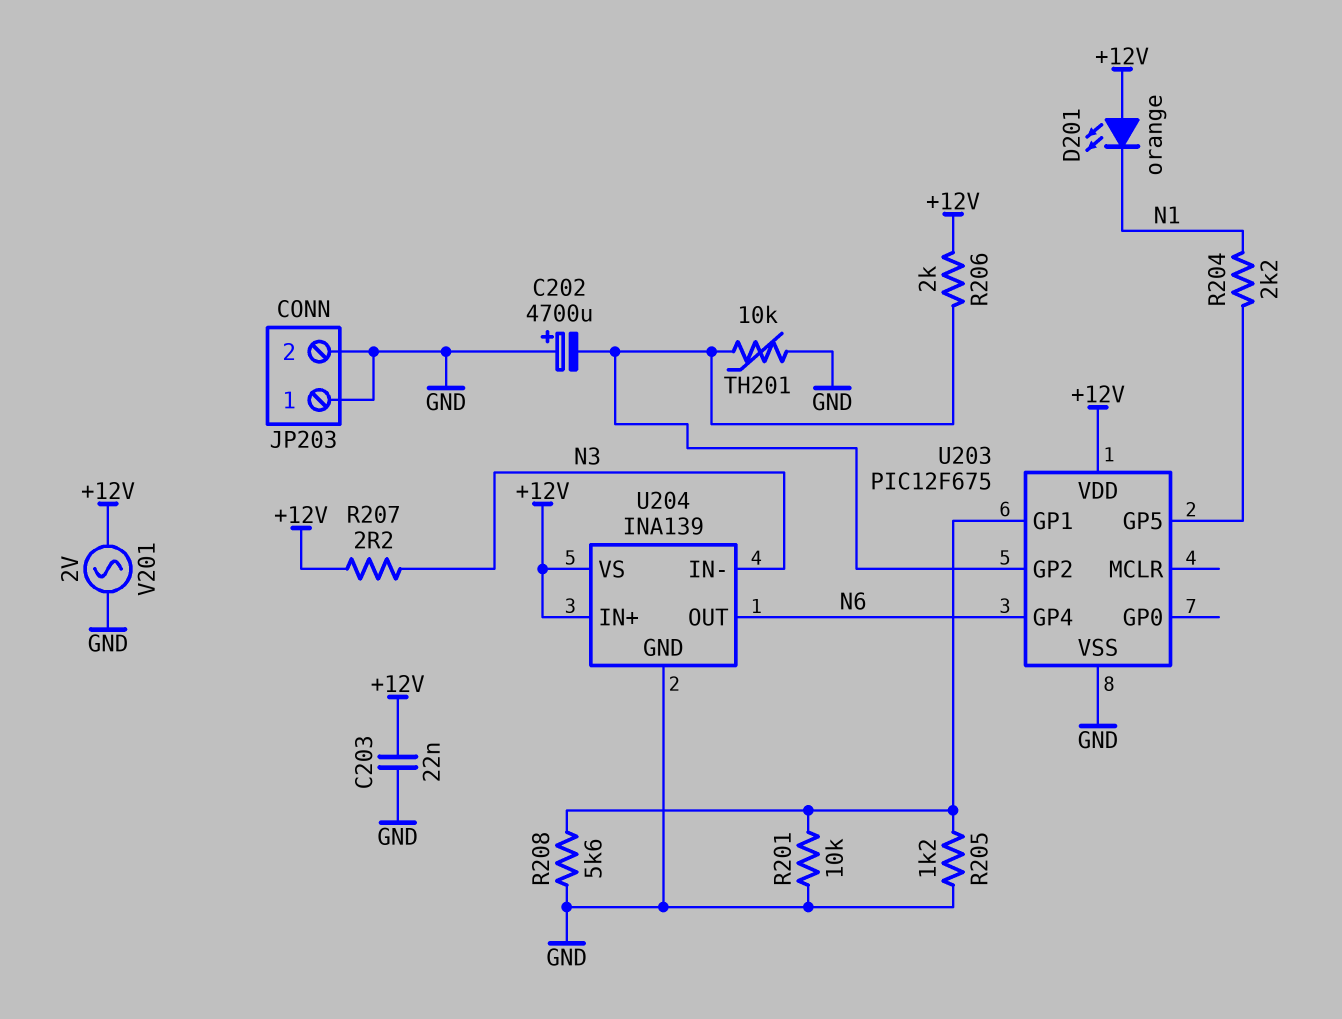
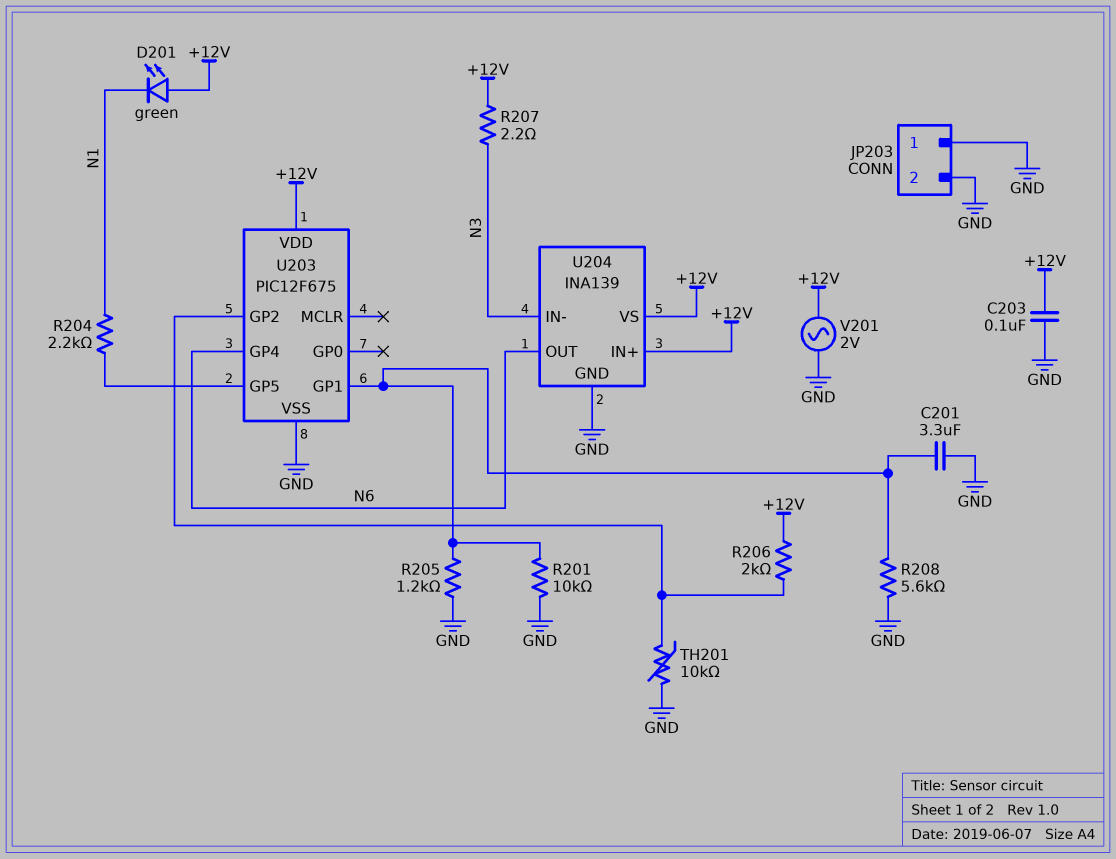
C201: none -> 3.3uF (GND, U203/GP1)
C202: 4700uF (plus GND, minus U203/GP2) -> none
C203: 22nF (+12V, GND) -> 100nF (+12V, GND)
D201: LED orange (A +12V, K N1) -> LED green (A +12V, K N1)

